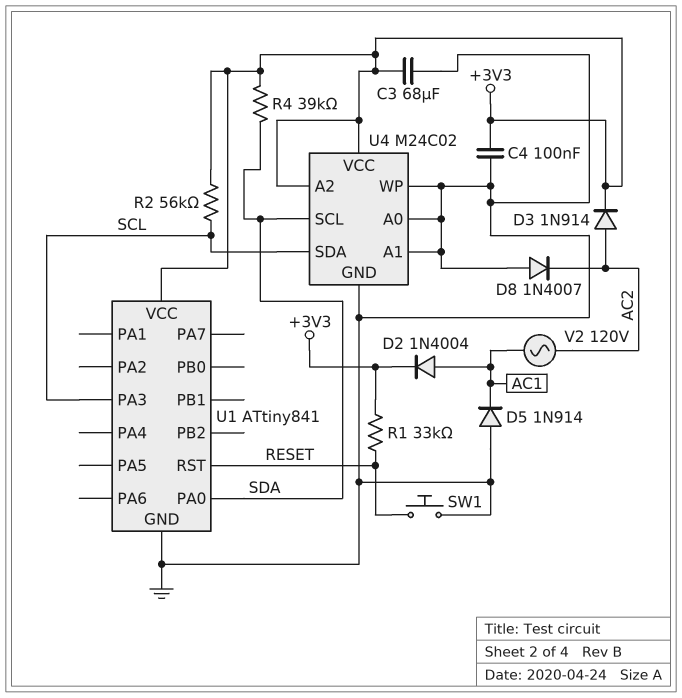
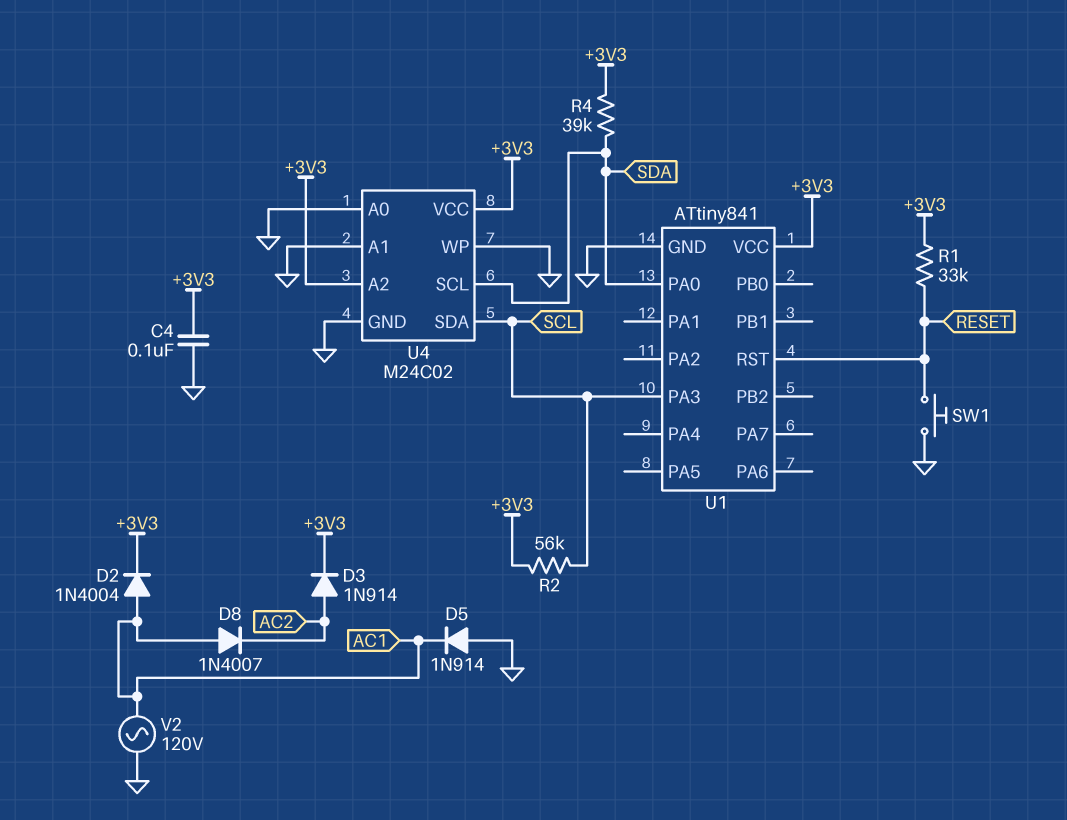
C3: 68uF (+3V3, GND) -> none
D8: diode 1N4007 (A GND, K AC2) -> diode 1N4007 (A AC1, K AC2)
V2: AC 120V (AC1, AC2) -> AC 120V (AC1, GND)

